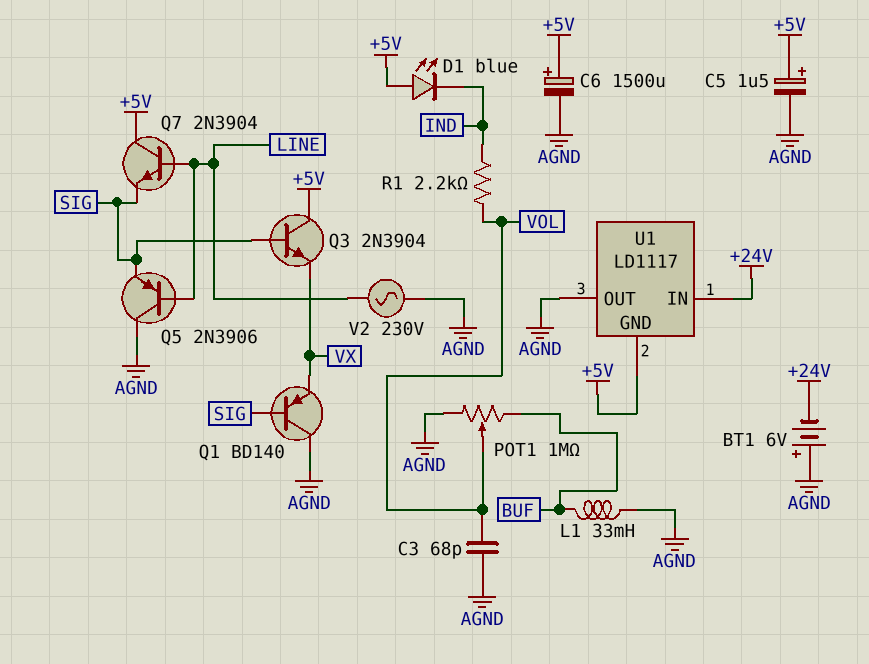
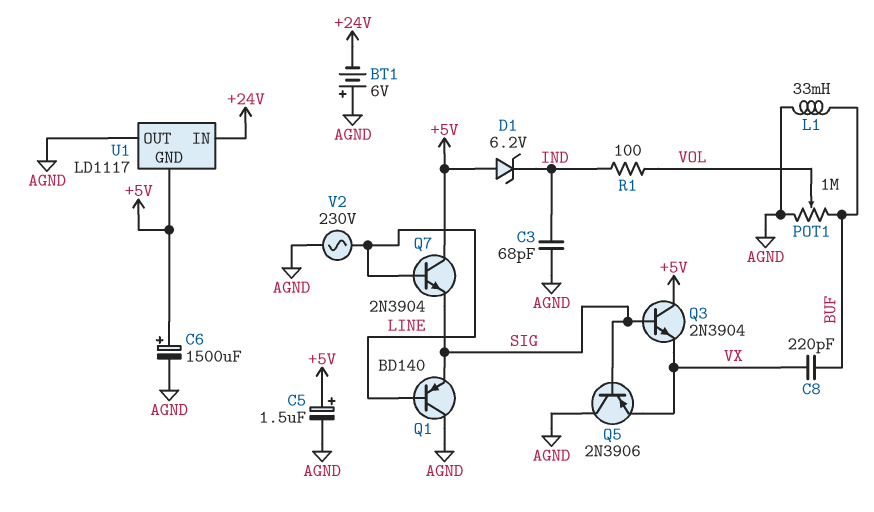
C3: 68pF (AGND, VOL) -> 68pF (AGND, IND)
C8: none -> 220pF (BUF, VX)
D1: LED blue (A +5V, K IND) -> zener 6.2V (A +5V, K IND)
Q1: PNP BD140 (B SIG, C AGND, E VX) -> PNP BD140 (B LINE, C AGND, E SIG)
Q5: PNP 2N3906 (B LINE, C AGND, E SIG) -> PNP 2N3906 (B SIG, C AGND, E VX)
R1: 2.2k (IND, VOL) -> 100 (IND, VOL)

